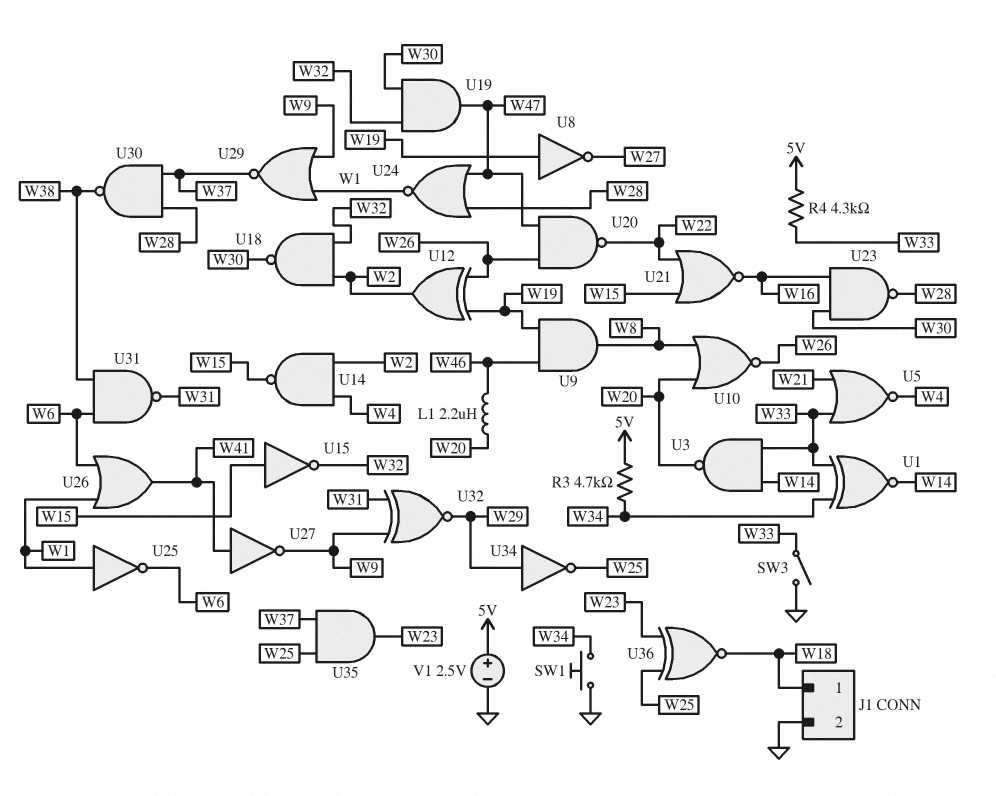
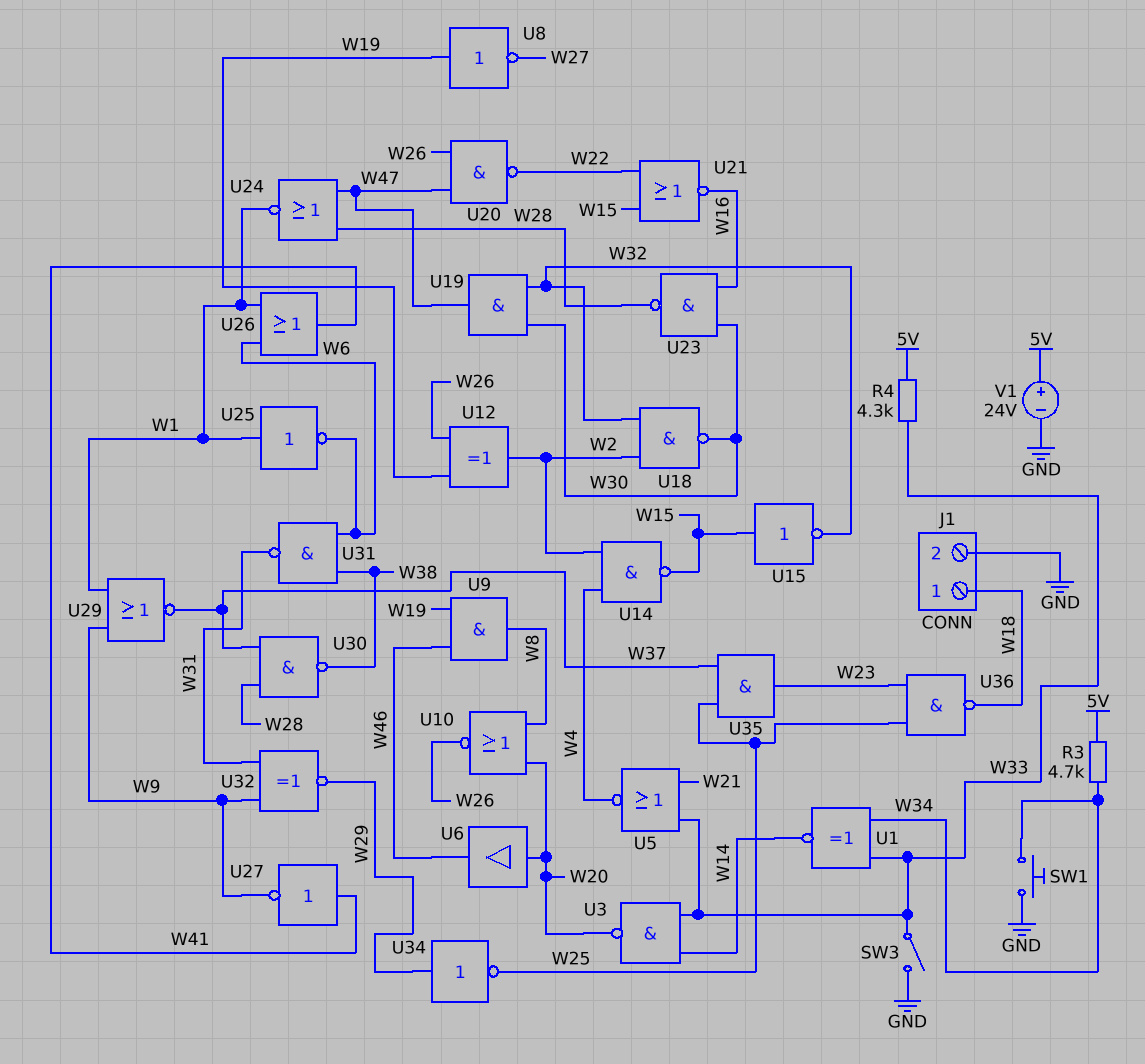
L1: 2.2uH (W20, W46) -> none
U6: none -> buffer (in W20, out W46)
U36: XNOR (in W23, in W25, out W18) -> NAND (in W23, in W25, out W18)
V1: 2.5V (plus 5V, minus GND) -> 24V (plus 5V, minus GND)

